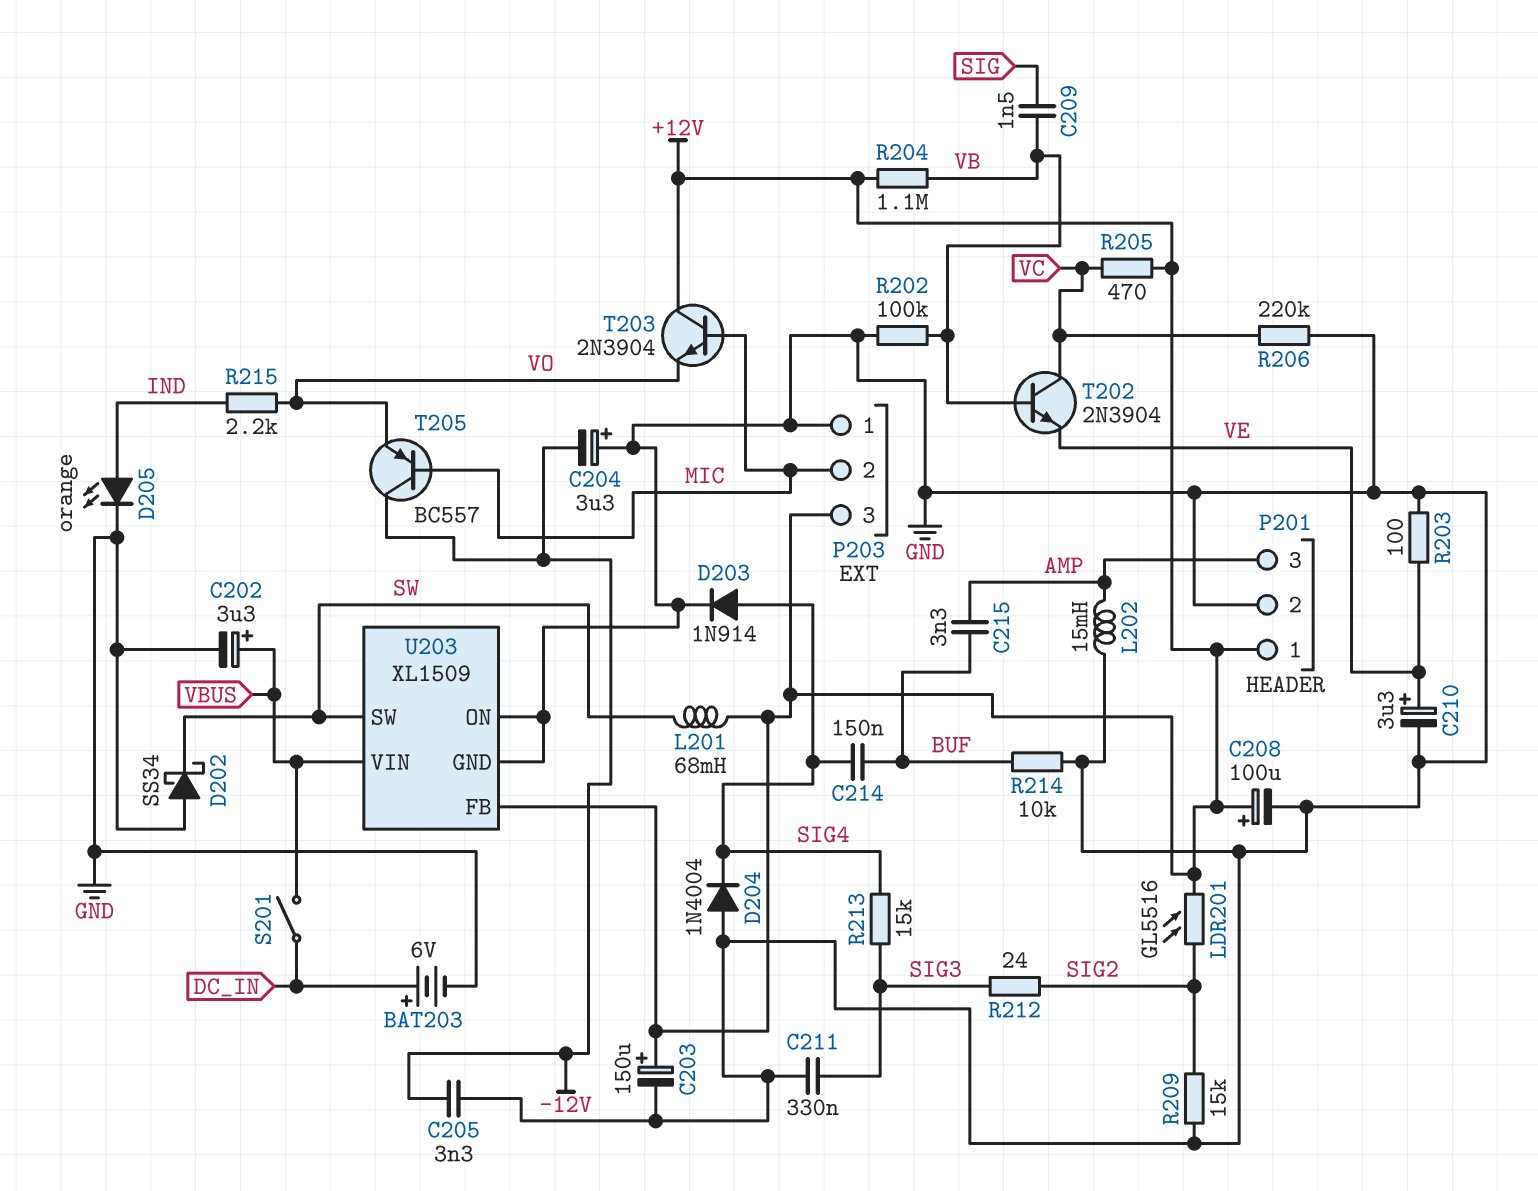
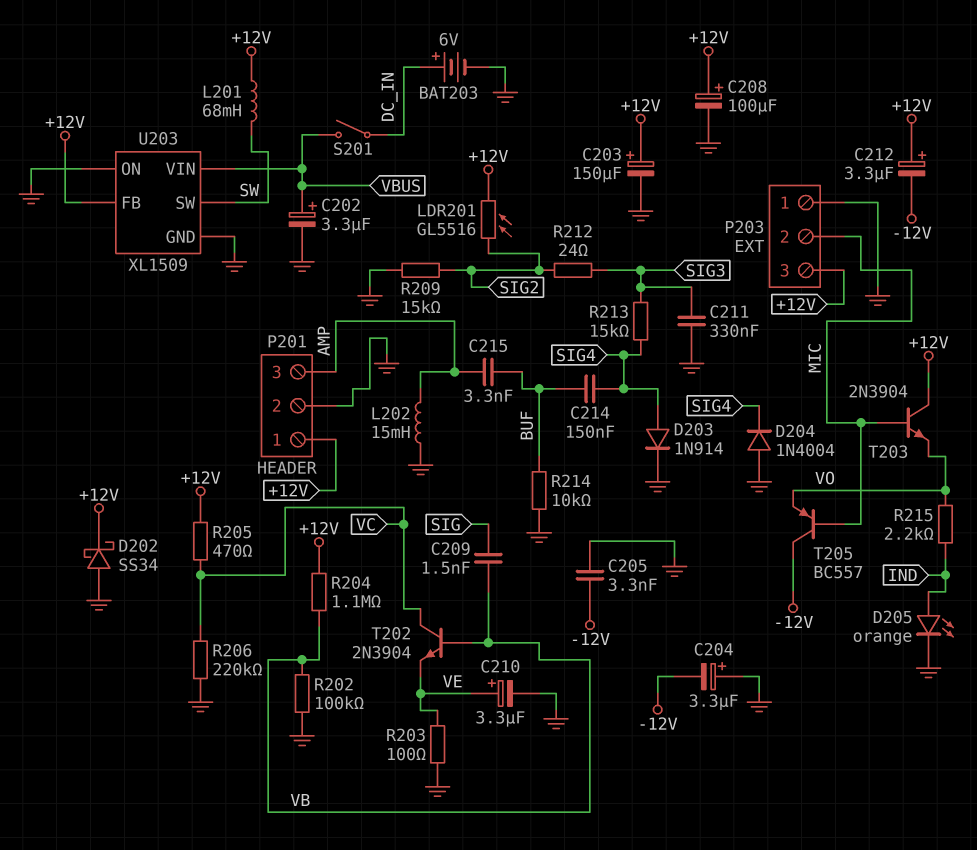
C212: none -> 3.3uF (plus +12V, minus -12V)
D202: schottky SS34 (A GND, K SW) -> schottky SS34 (A GND, K +12V)

